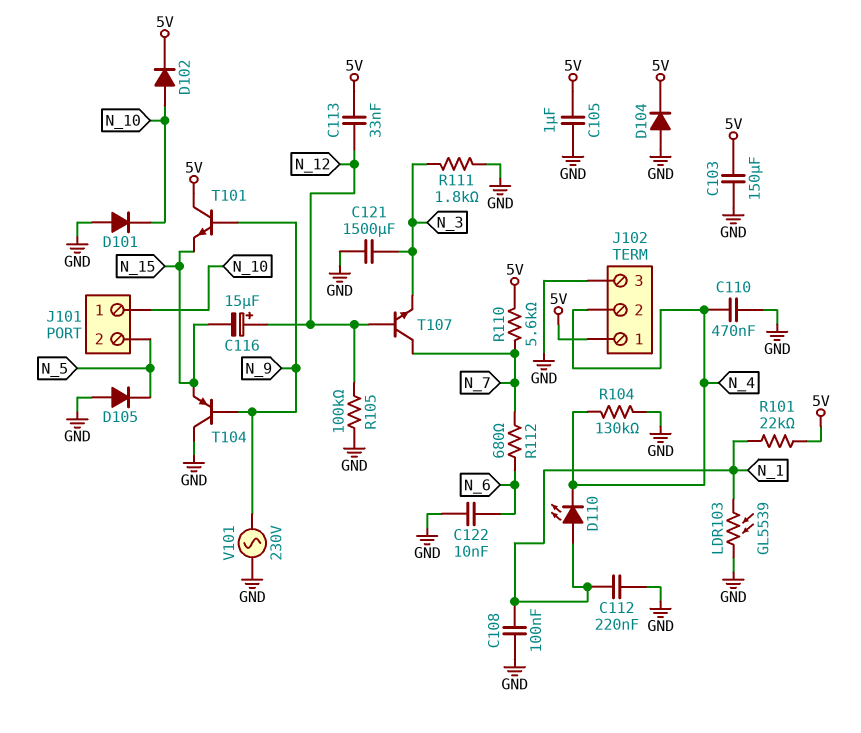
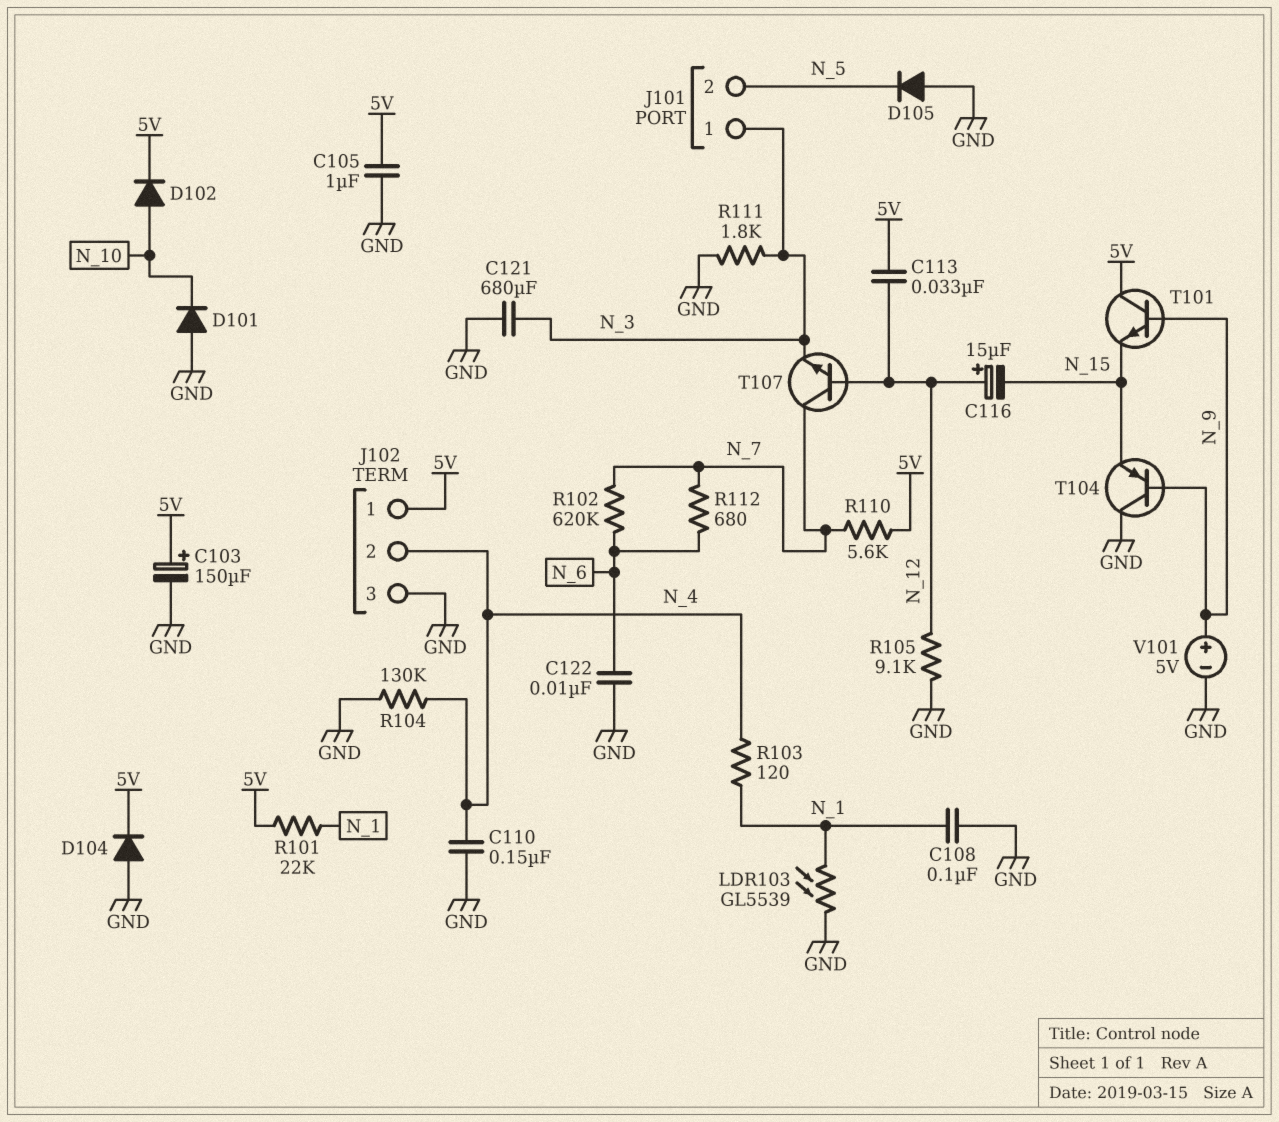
C103: 150uF (5V, GND) -> 150uF (plus 5V, minus GND)
C110: 470nF (GND, N_4) -> 150nF (GND, N_4)
C112: 220nF (GND, N_1) -> none
C121: 1500uF (GND, N_3) -> 680uF (GND, N_3)
D110: LED (A N_1, K N_4) -> none
J101 pin 1: N_10 -> N_3
R102: none -> 620k (N_6, N_7)
R103: none -> 120 (N_1, N_4)
R105: 100k (GND, N_12) -> 9.1k (GND, N_12)
V101: AC 230V (GND, N_9) -> 5V (plus N_9, minus GND)

